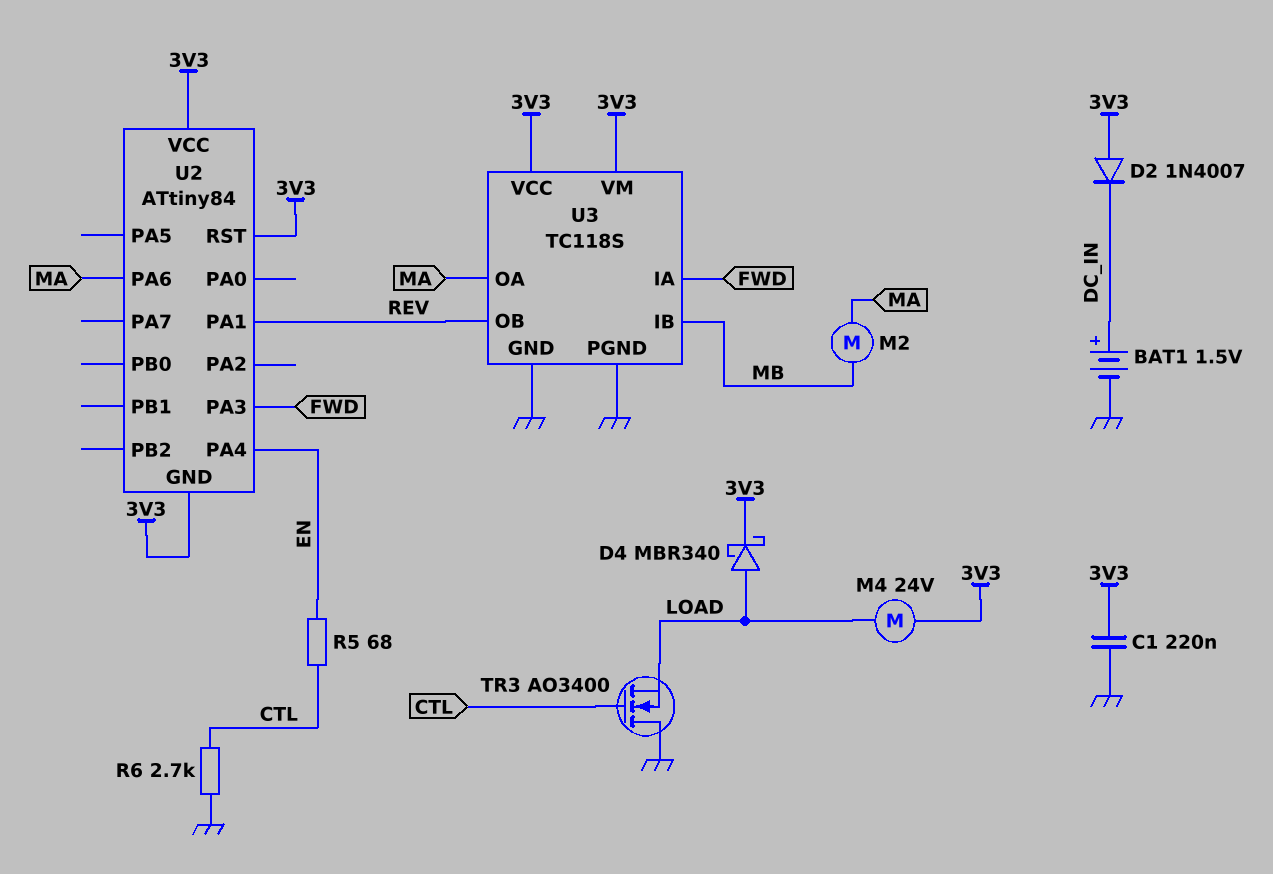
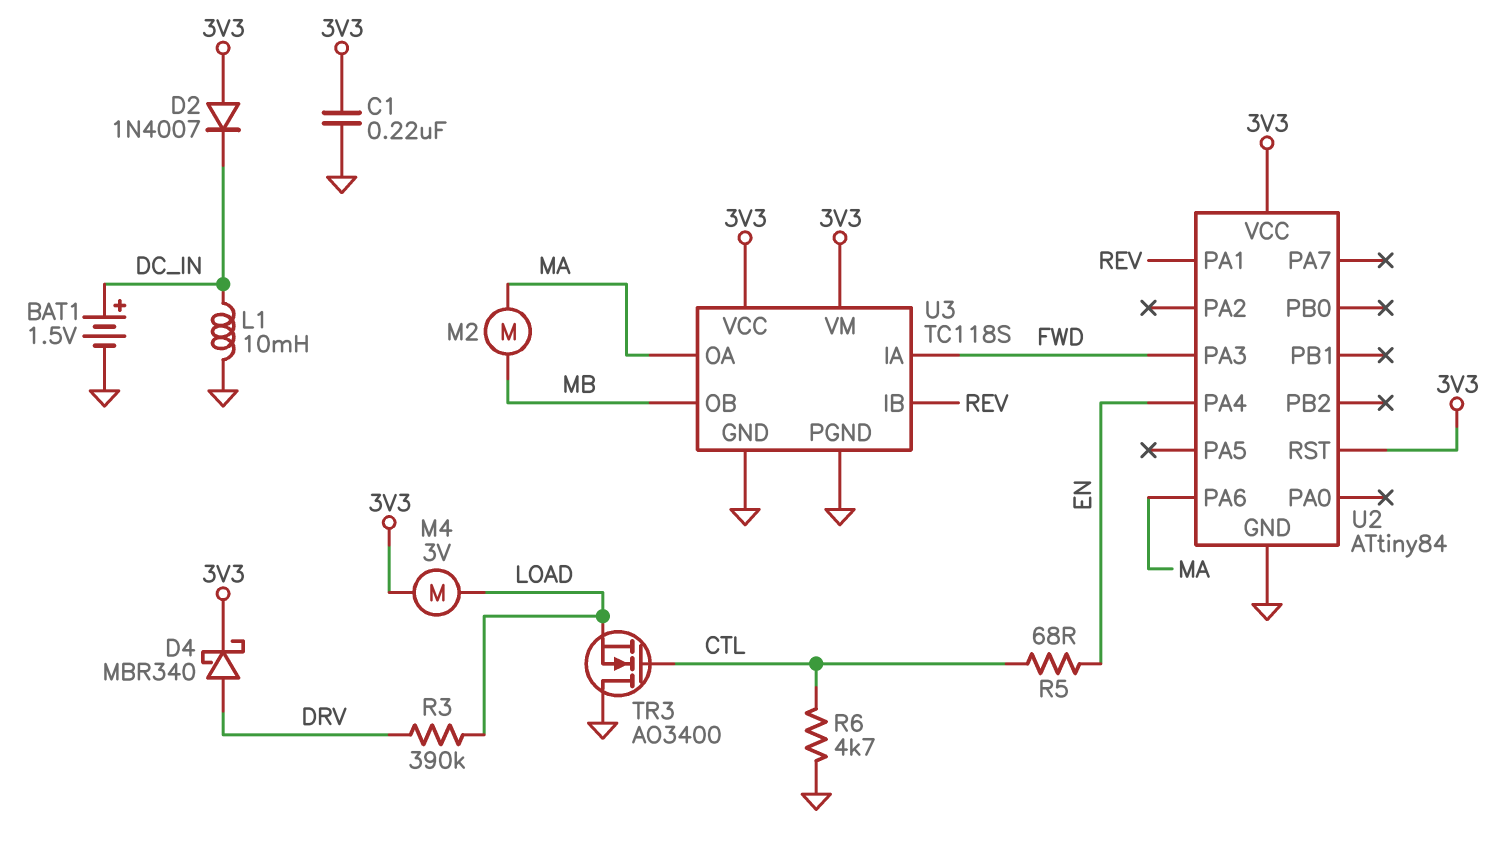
D4: schottky MBR340 (A LOAD, K 3V3) -> schottky MBR340 (A DRV, K 3V3)
L1: none -> 10mH (DC_IN, GND)
M4: motor 24V (3V3, LOAD) -> motor 3V (3V3, LOAD)
R3: none -> 390k (DRV, LOAD)
R6: 2.7k (CTL, GND) -> 4.7k (CTL, GND)
U2 pin GND: 3V3 -> GND
U3 pin IB: MB -> REV
U3 pin OB: REV -> MB

